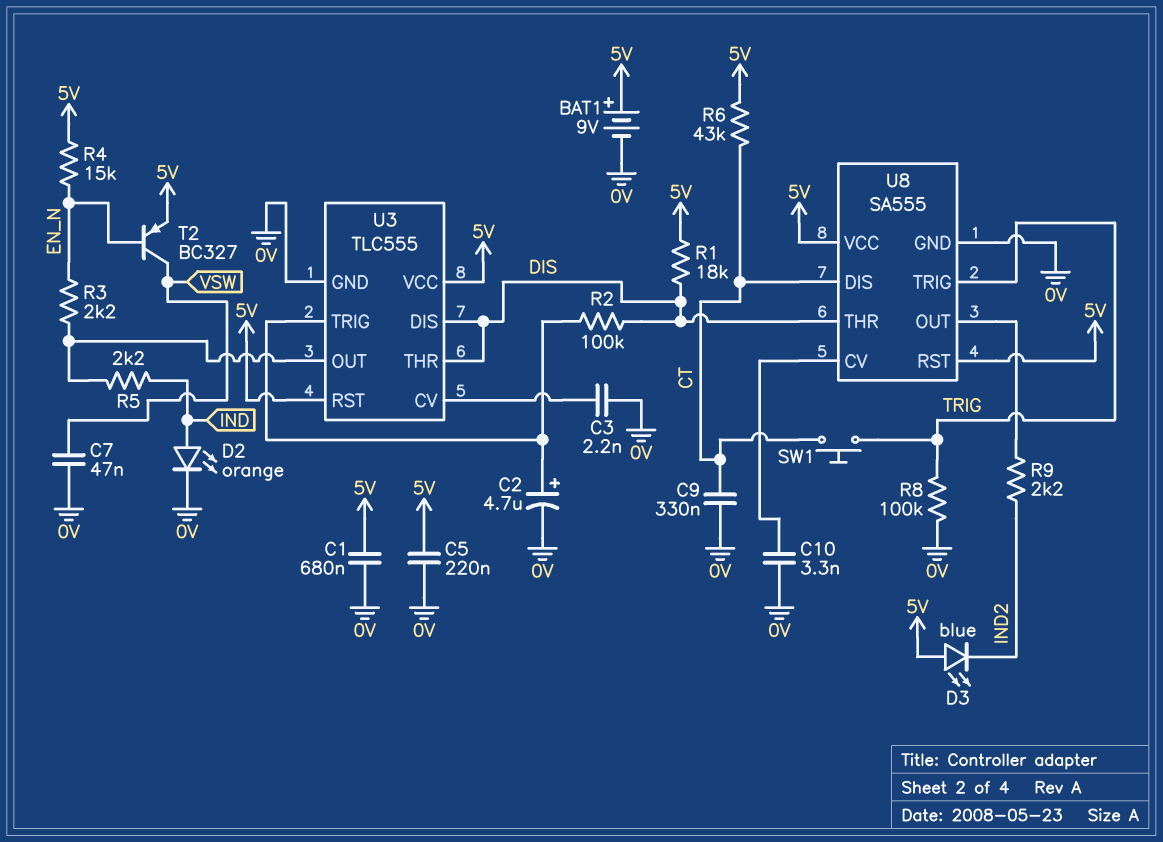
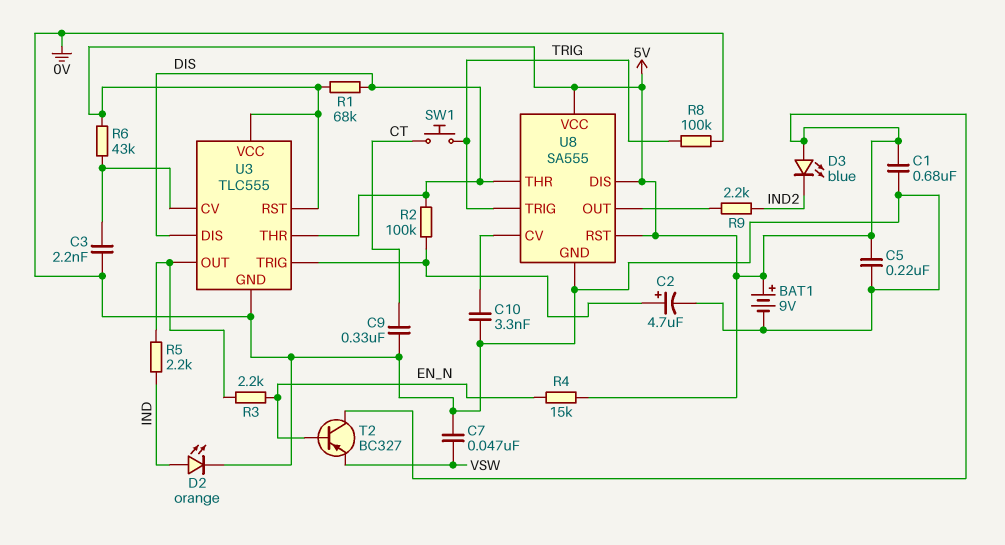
R1: 18k (5V, DIS) -> 68k (5V, DIS)
R6: 43k (5V, CT) -> 43k (5V, U3/CV)
T2: PNP BC327 (B EN_N, C VSW, E 5V) -> PNP BC327 (B EN_N, C 5V, E VSW)
U8 pin DIS: CT -> 5V

